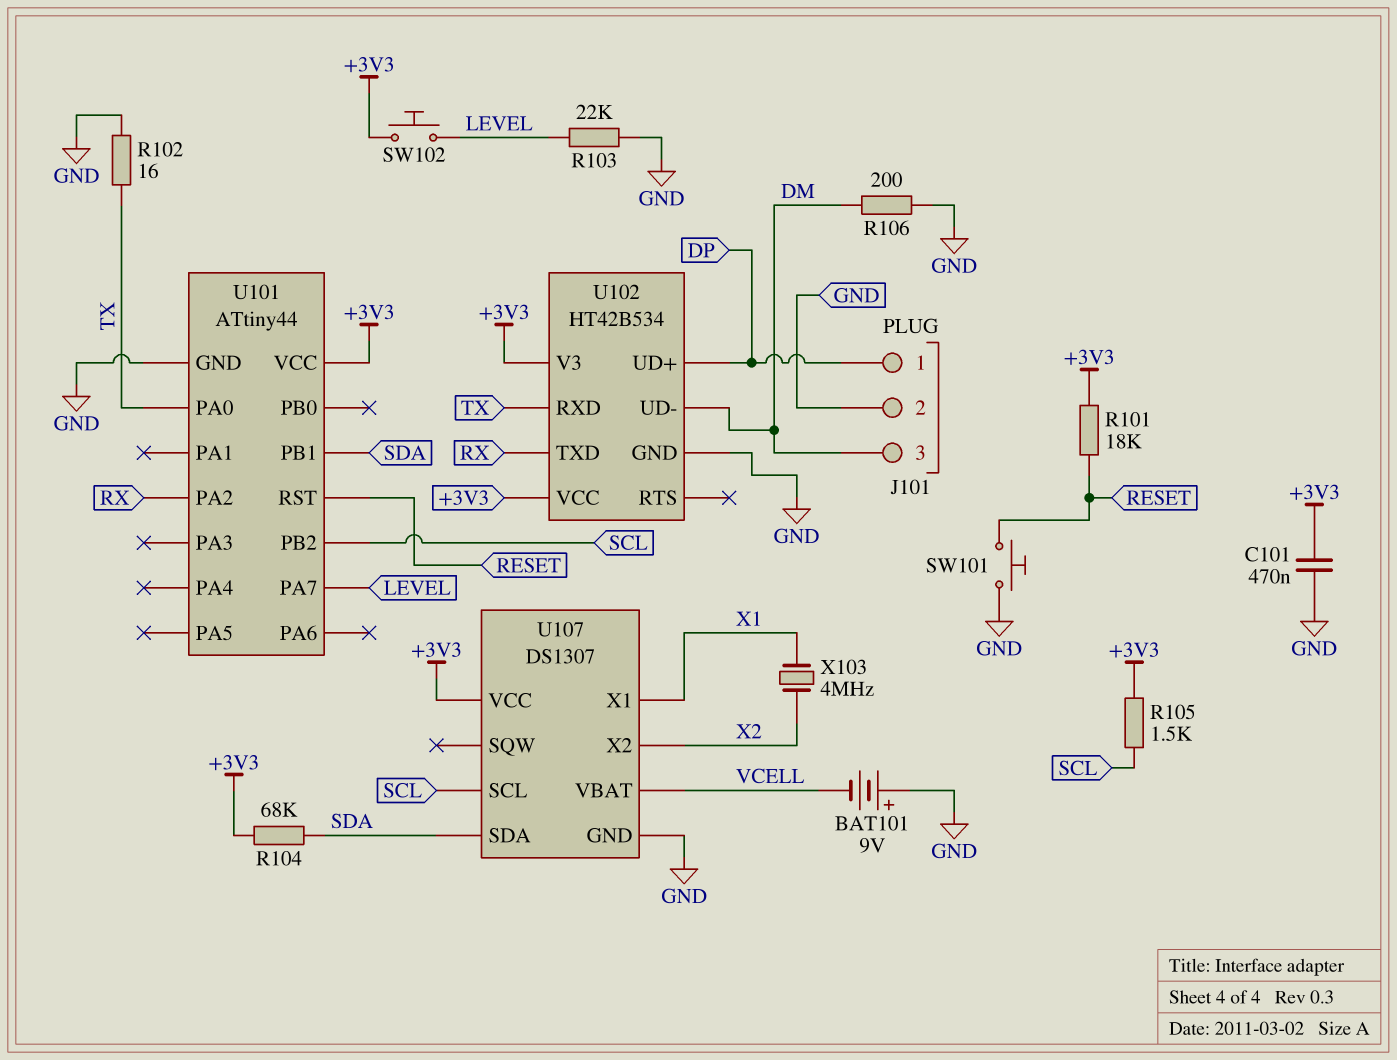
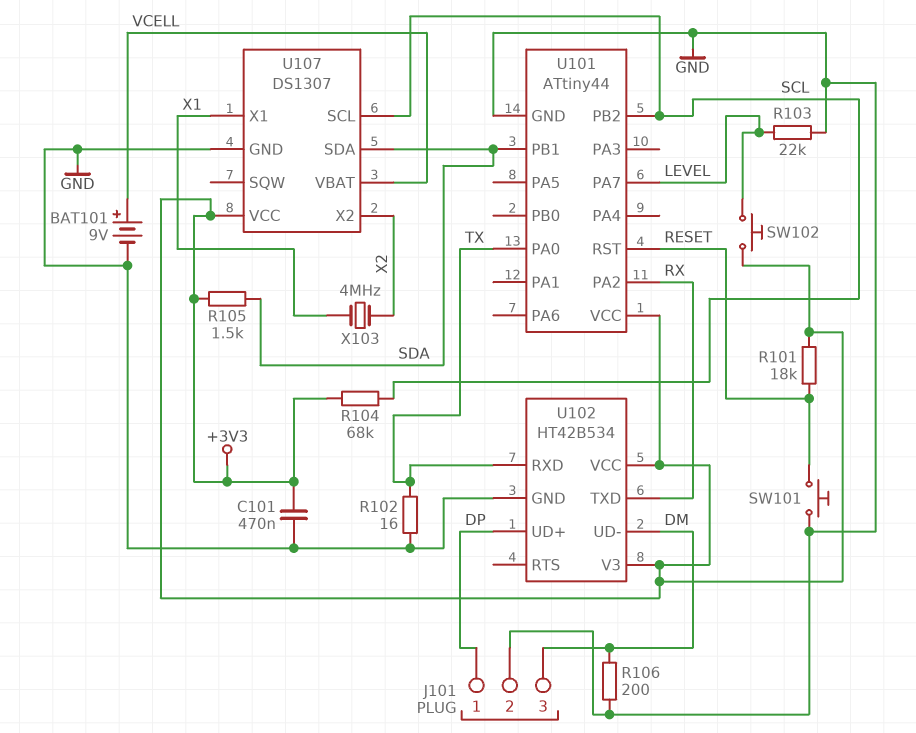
BAT101: 9V (plus GND, minus VCELL) -> 9V (plus VCELL, minus GND)
R104: 68k (+3V3, SDA) -> 68k (+3V3, SCL)
R105: 1.5k (+3V3, SCL) -> 1.5k (+3V3, SDA)

